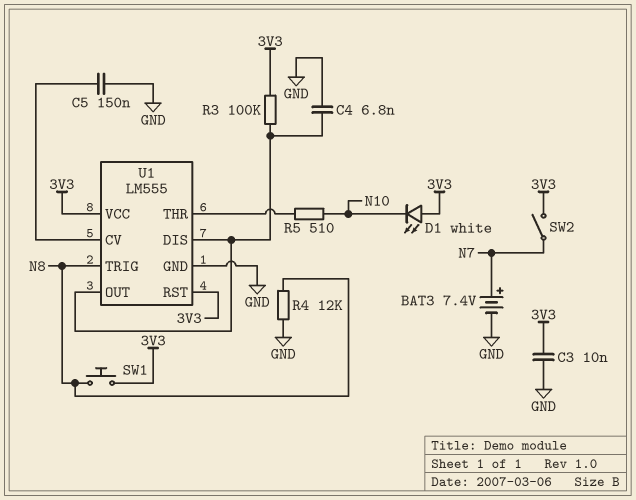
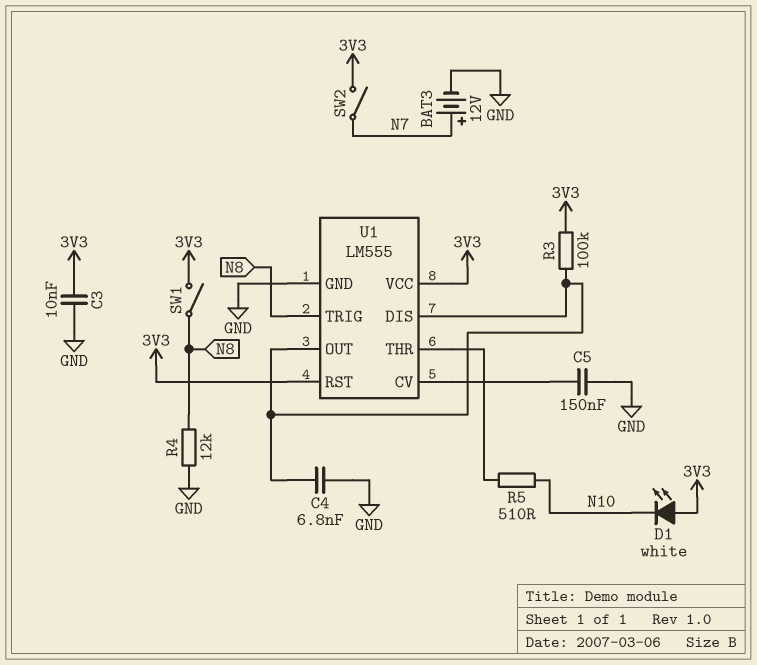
BAT3: 7.4V (plus N7, minus GND) -> 12V (plus N7, minus GND)
SW1: button (3V3, N8) -> switch (3V3, N8)

